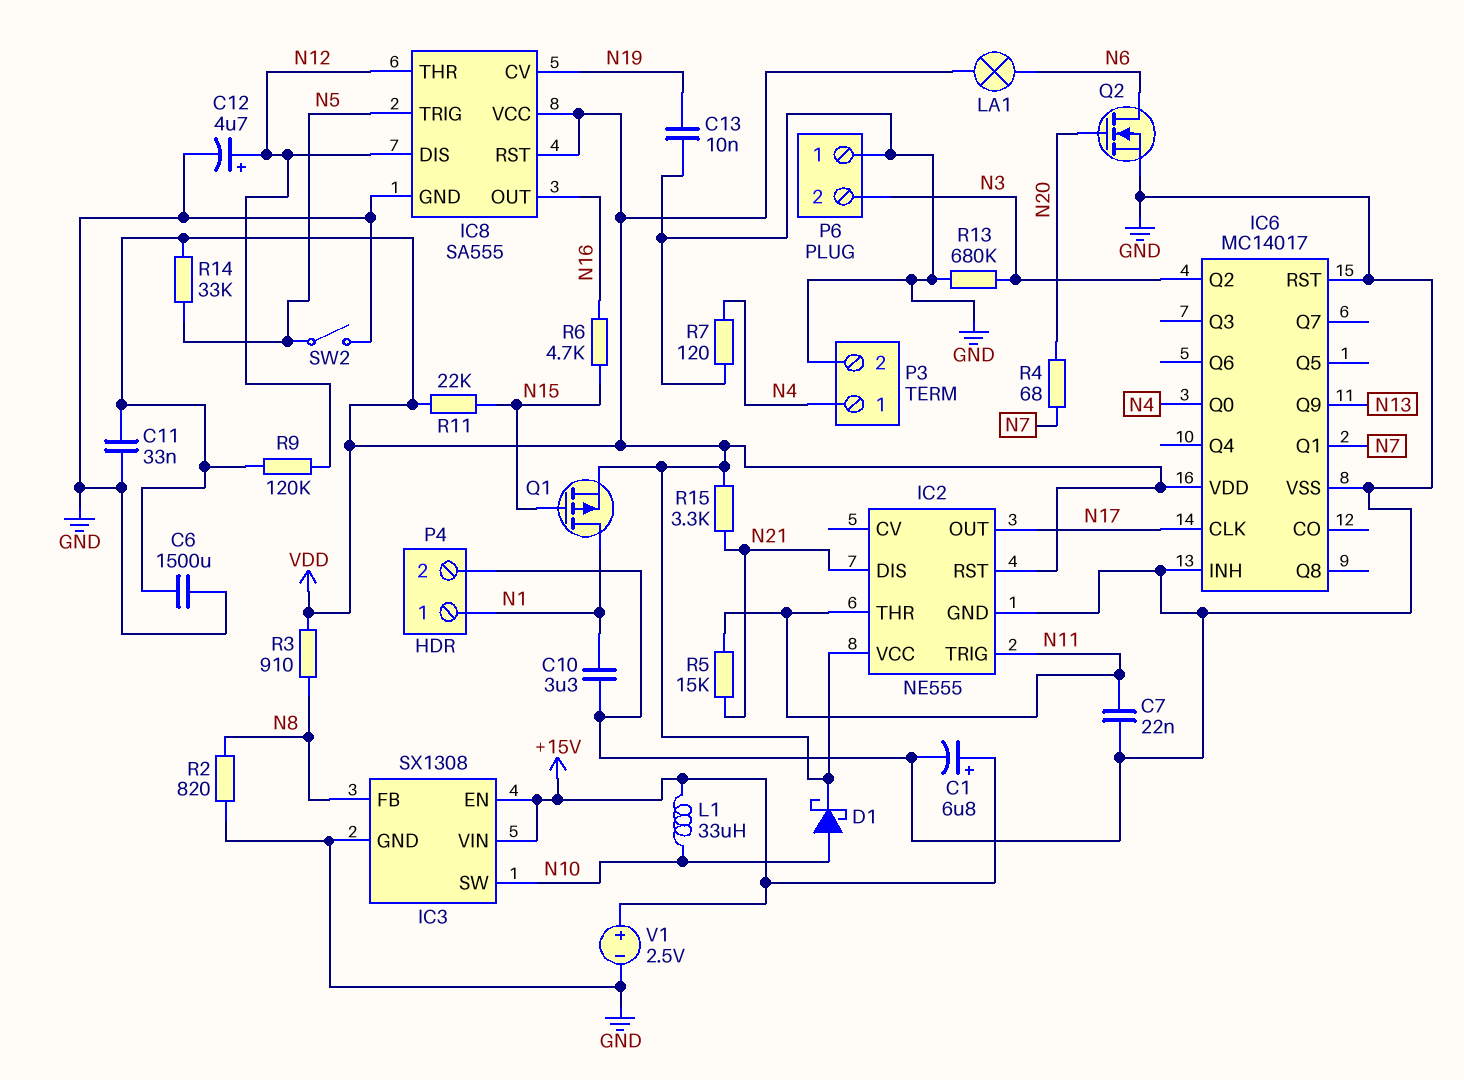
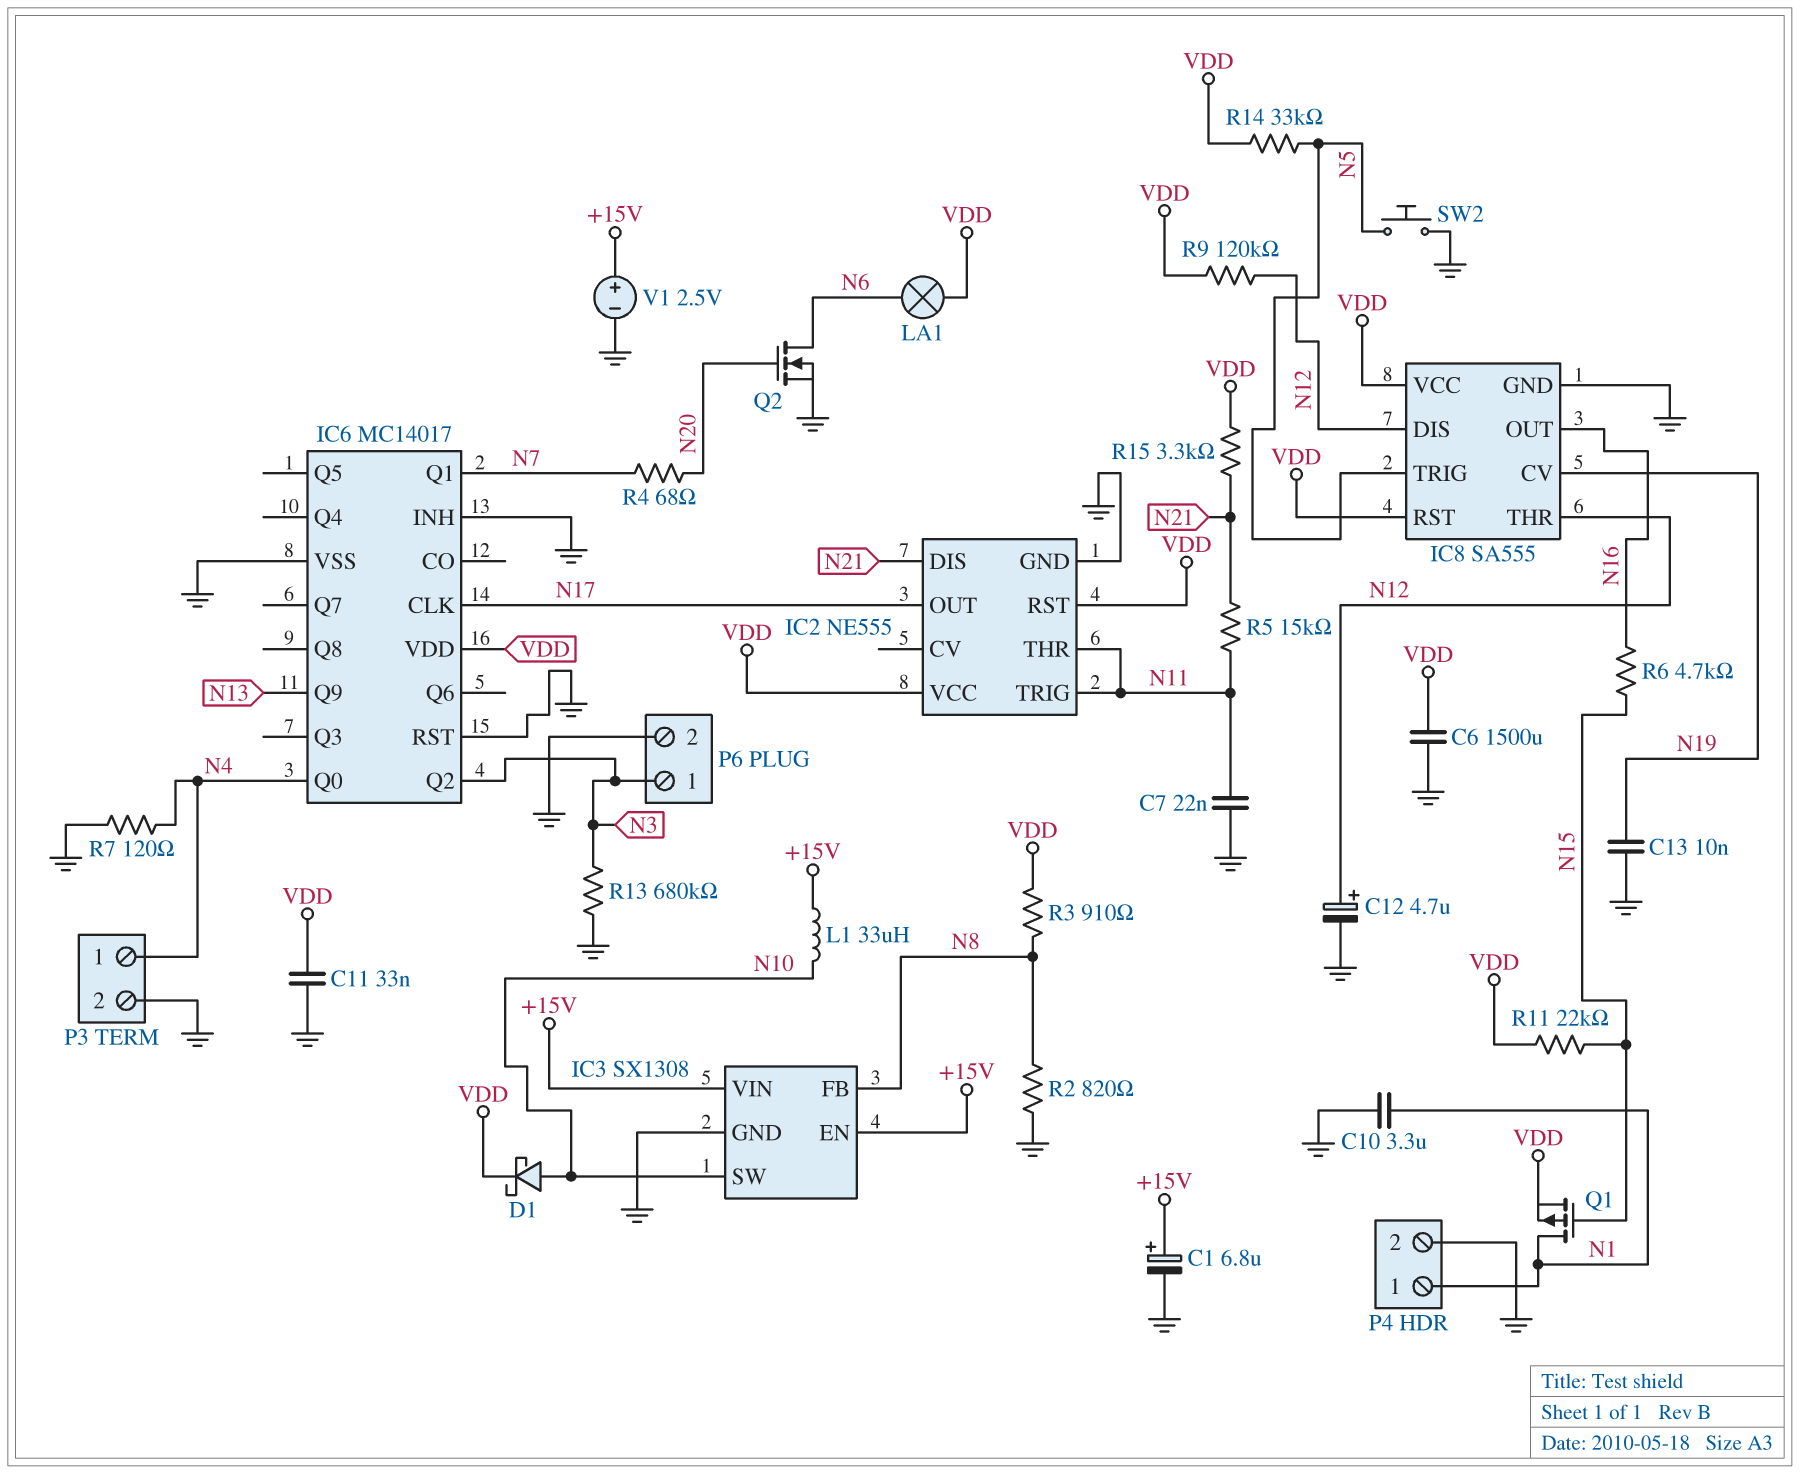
P6 pin 1: GND -> N3
P6 pin 2: N3 -> GND
SW2: switch (GND, N5) -> button (GND, N5)

